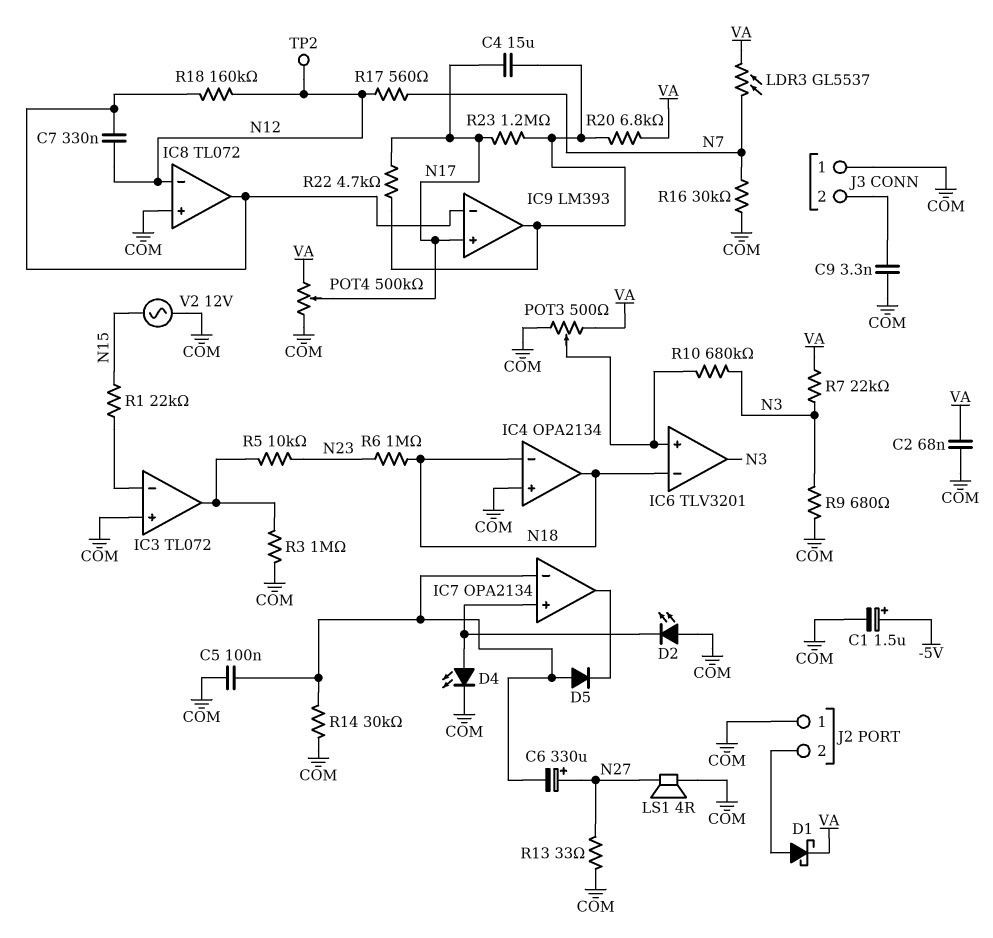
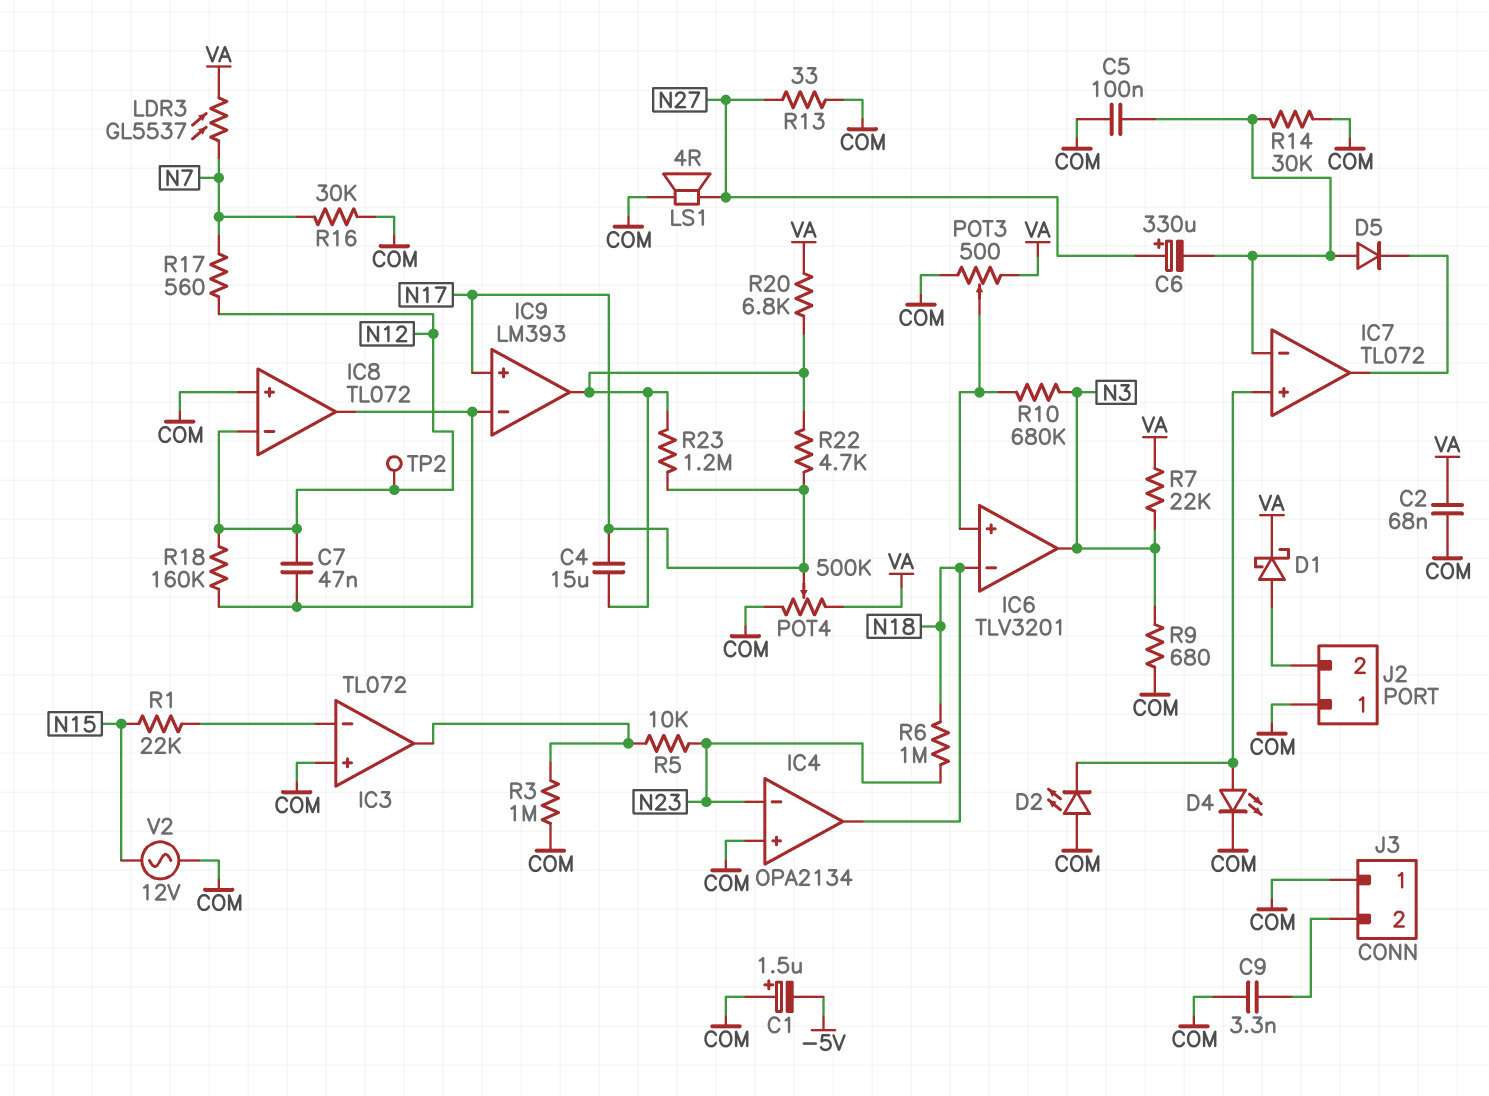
C1: 1.5uF (plus -5V, minus COM) -> 1.5uF (plus COM, minus -5V)
C7: 330nF (IC8/out, N12) -> 47nF (IC8/out, N12)
IC4 pin in-: N18 -> N23
IC7: OPA2134 -> TL072

